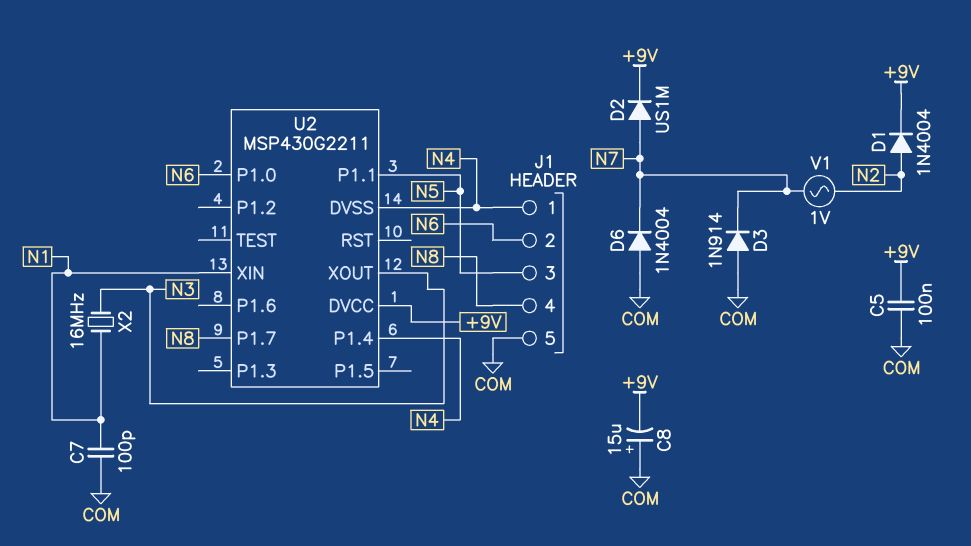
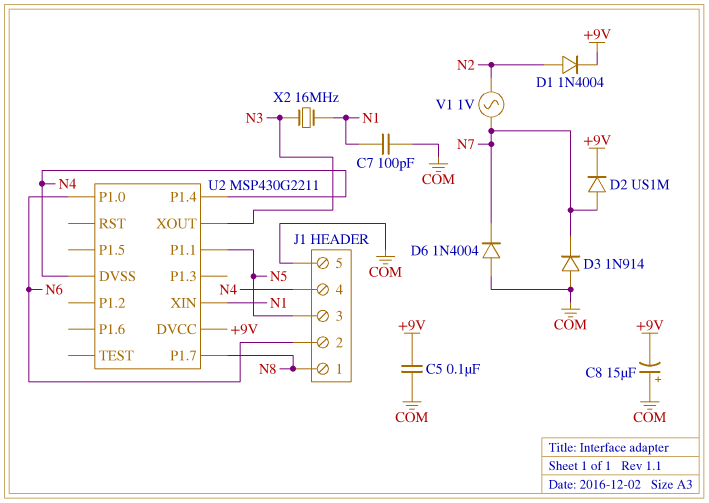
J1 pin 1: N4 -> N8
J1 pin 4: N8 -> N4

